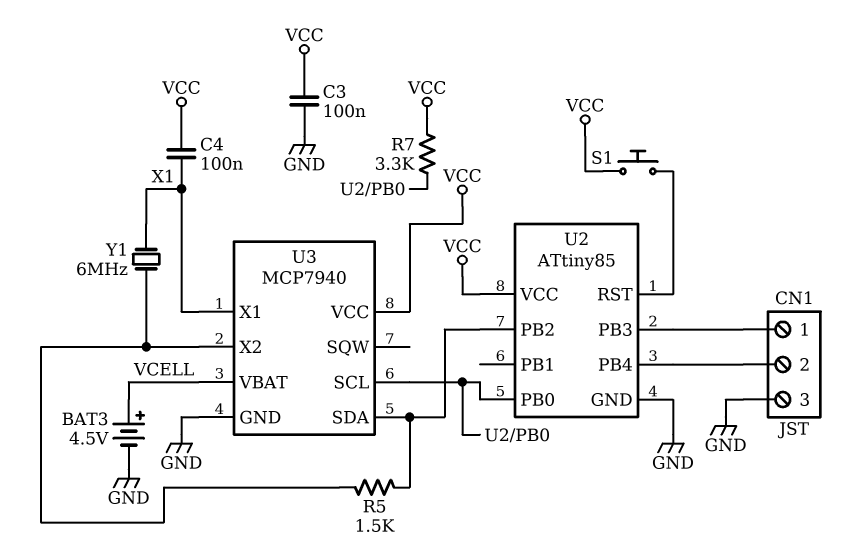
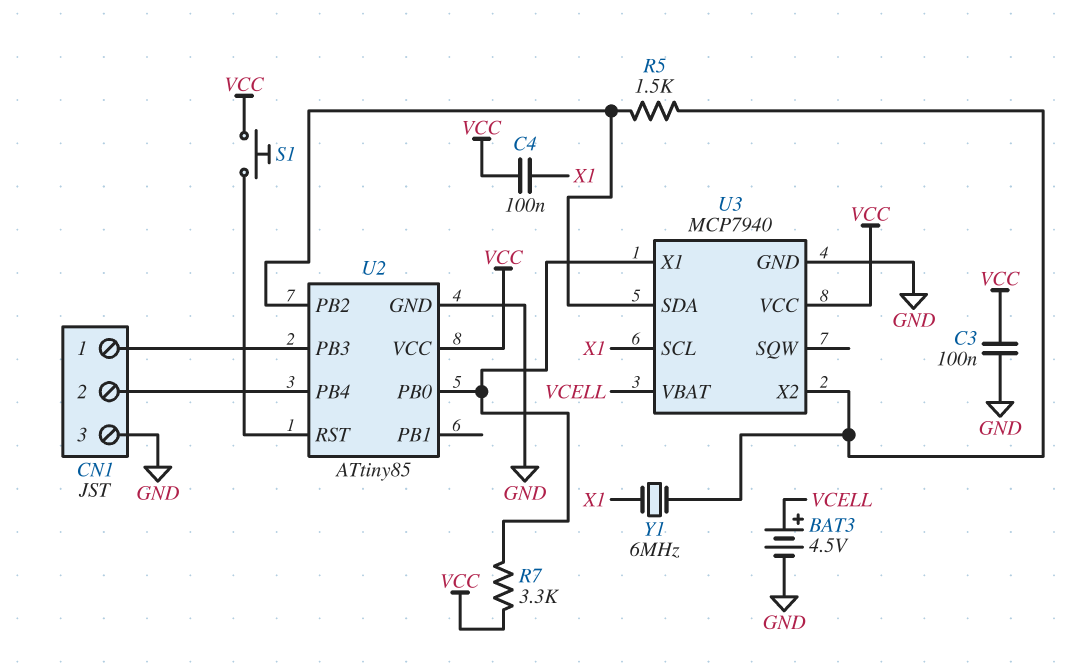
U3 pin SCL: U2/PB0 -> X1
U3 pin X1: X1 -> U2/PB0

